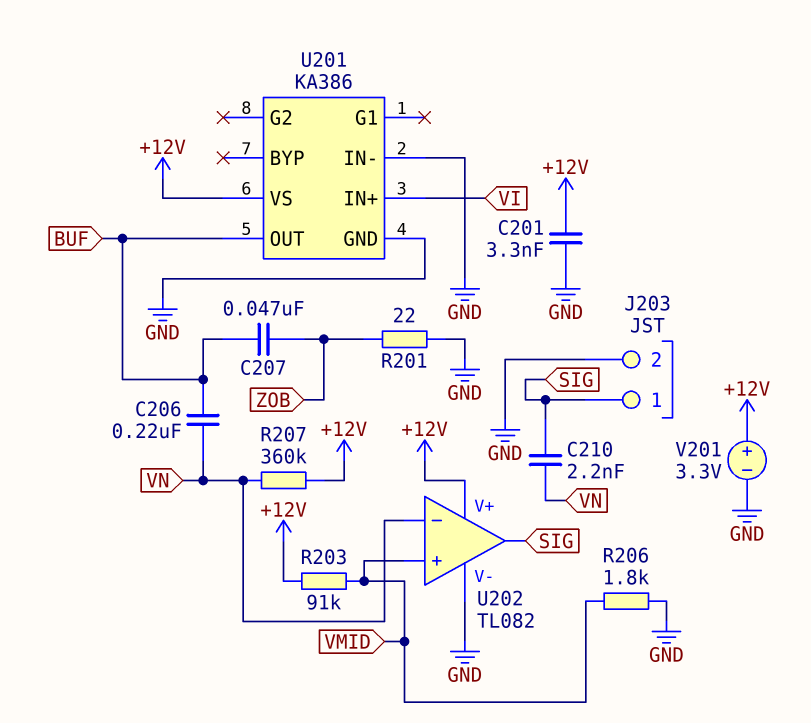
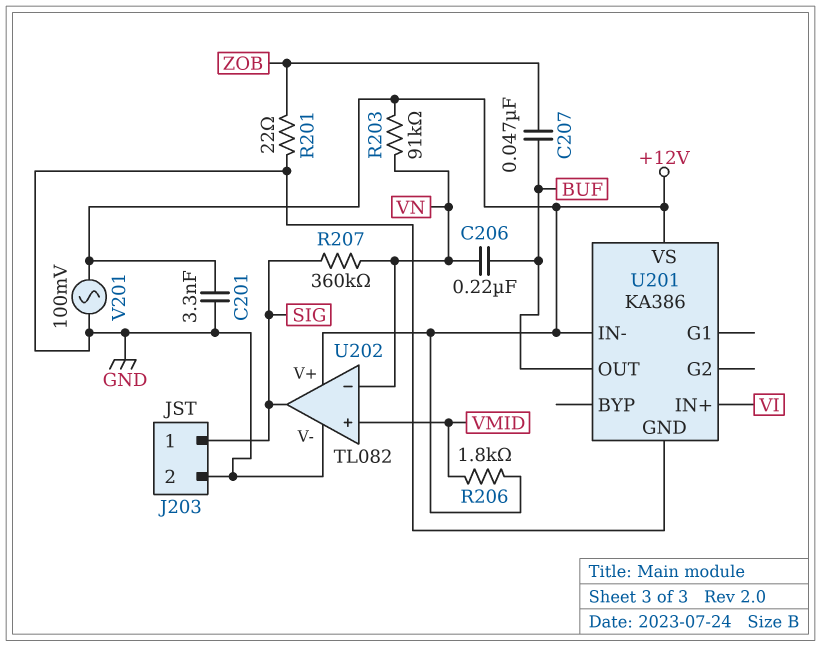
C210: 2.2nF (SIG, VN) -> none
R203: 91k (+12V, VMID) -> 91k (+12V, VN)
R206: 1.8k (GND, VMID) -> 1.8k (+12V, VMID)
R207: 360k (+12V, VN) -> 360k (SIG, VN)
U201 pin IN-: GND -> +12V
V201: 3.3V (plus +12V, minus GND) -> AC 100mV (+12V, GND)

